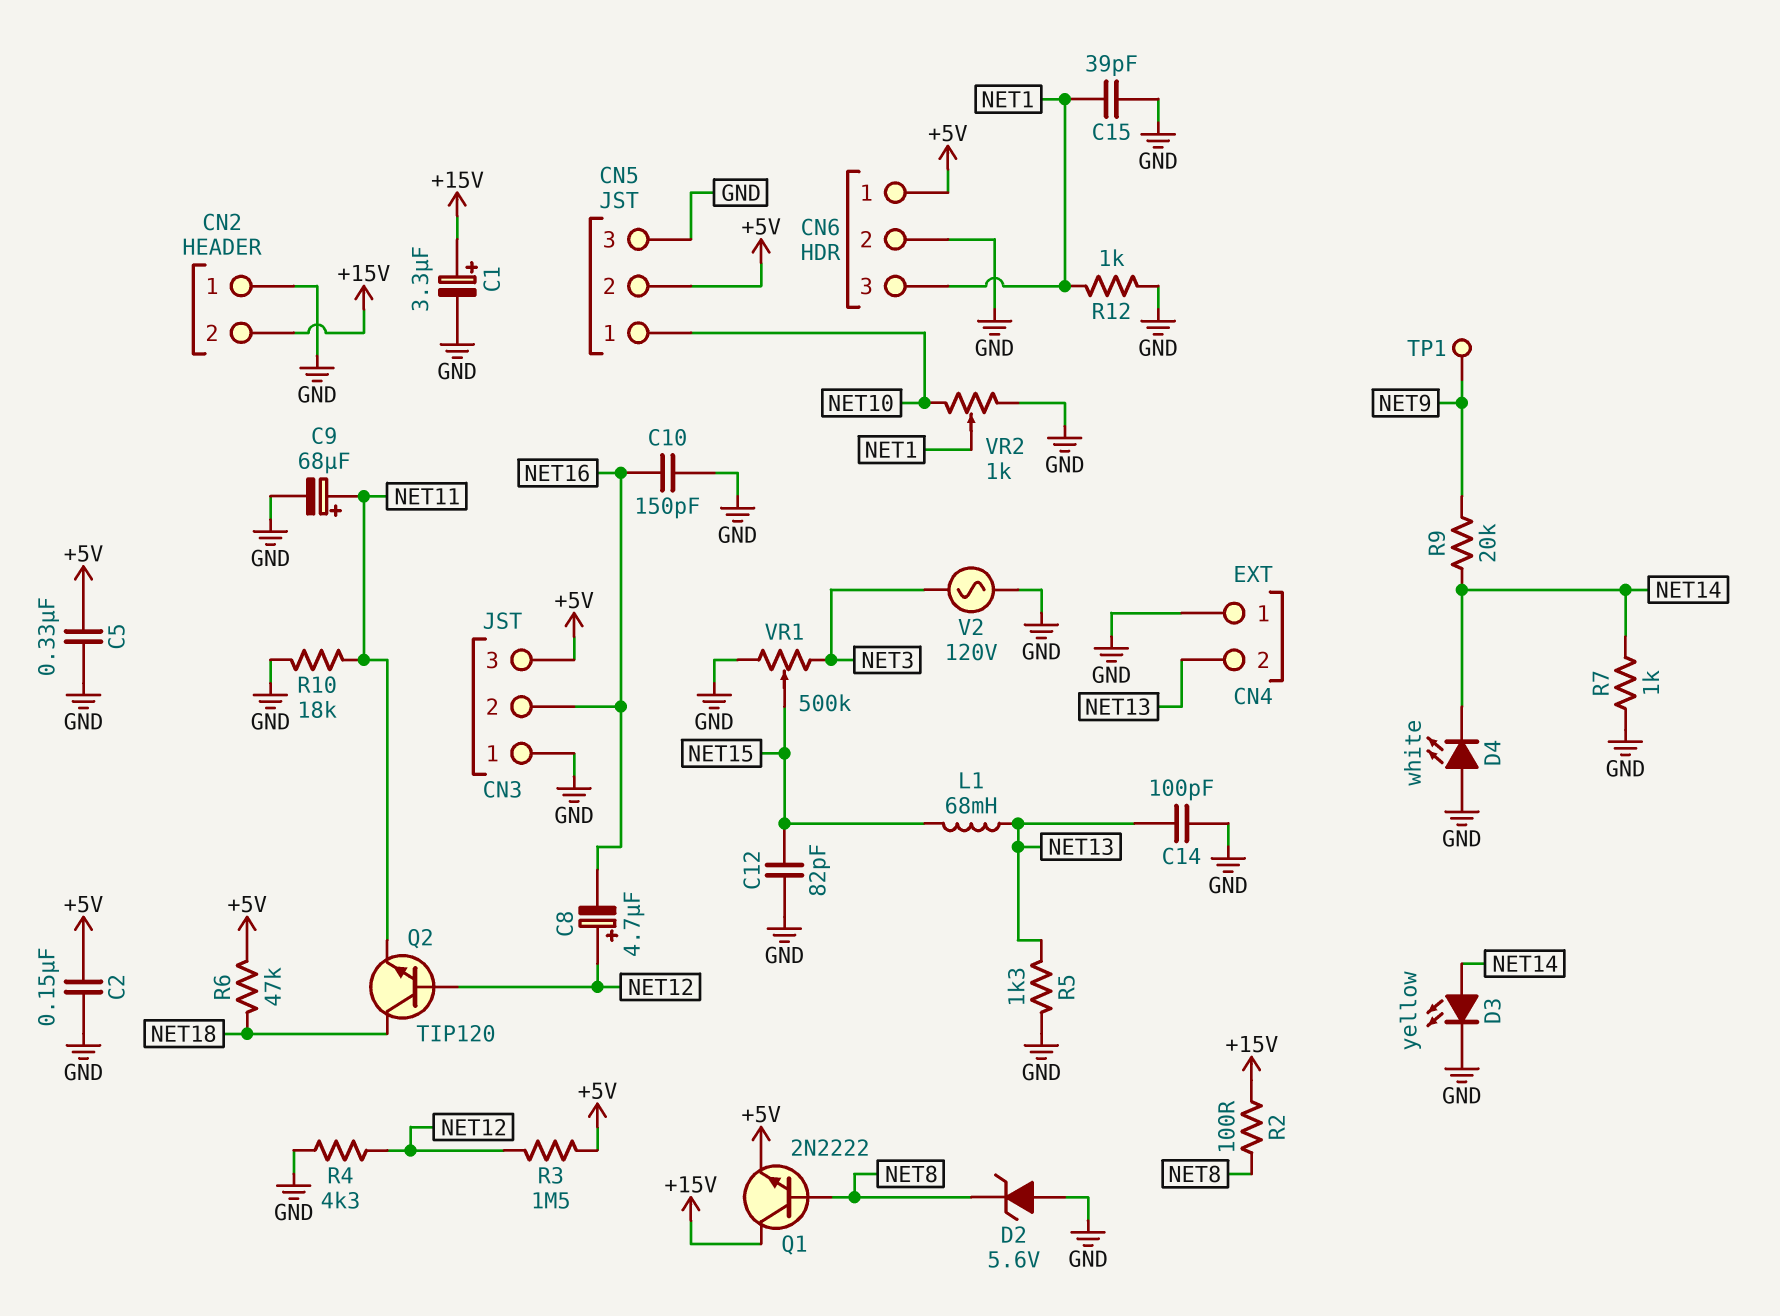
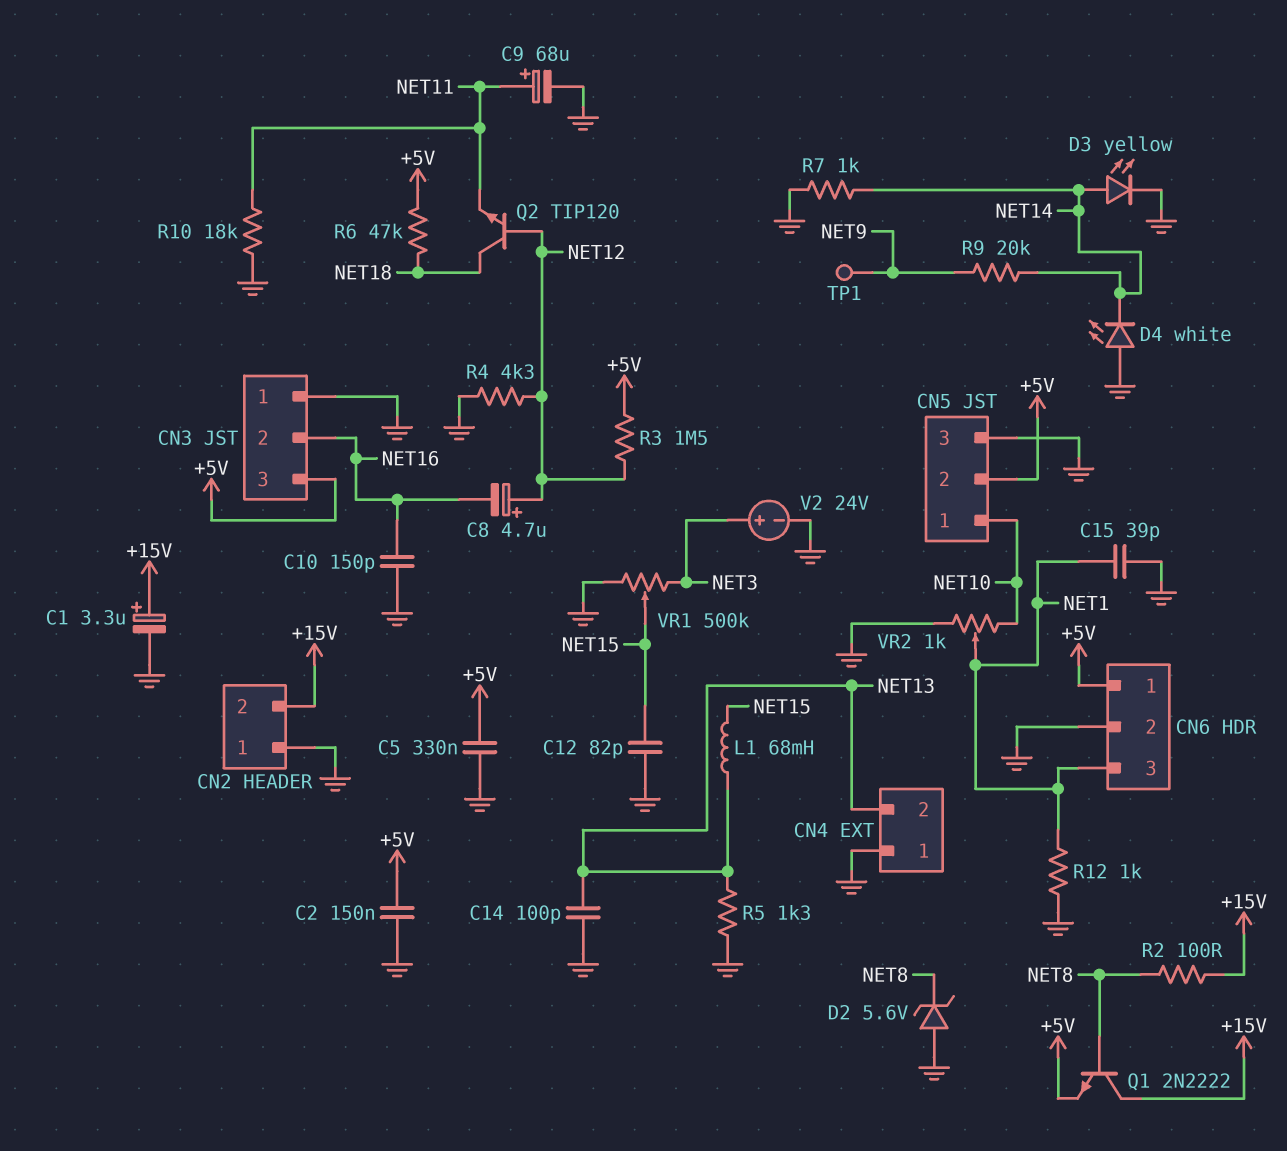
V2: AC 120V (GND, NET3) -> 24V (plus NET3, minus GND)

